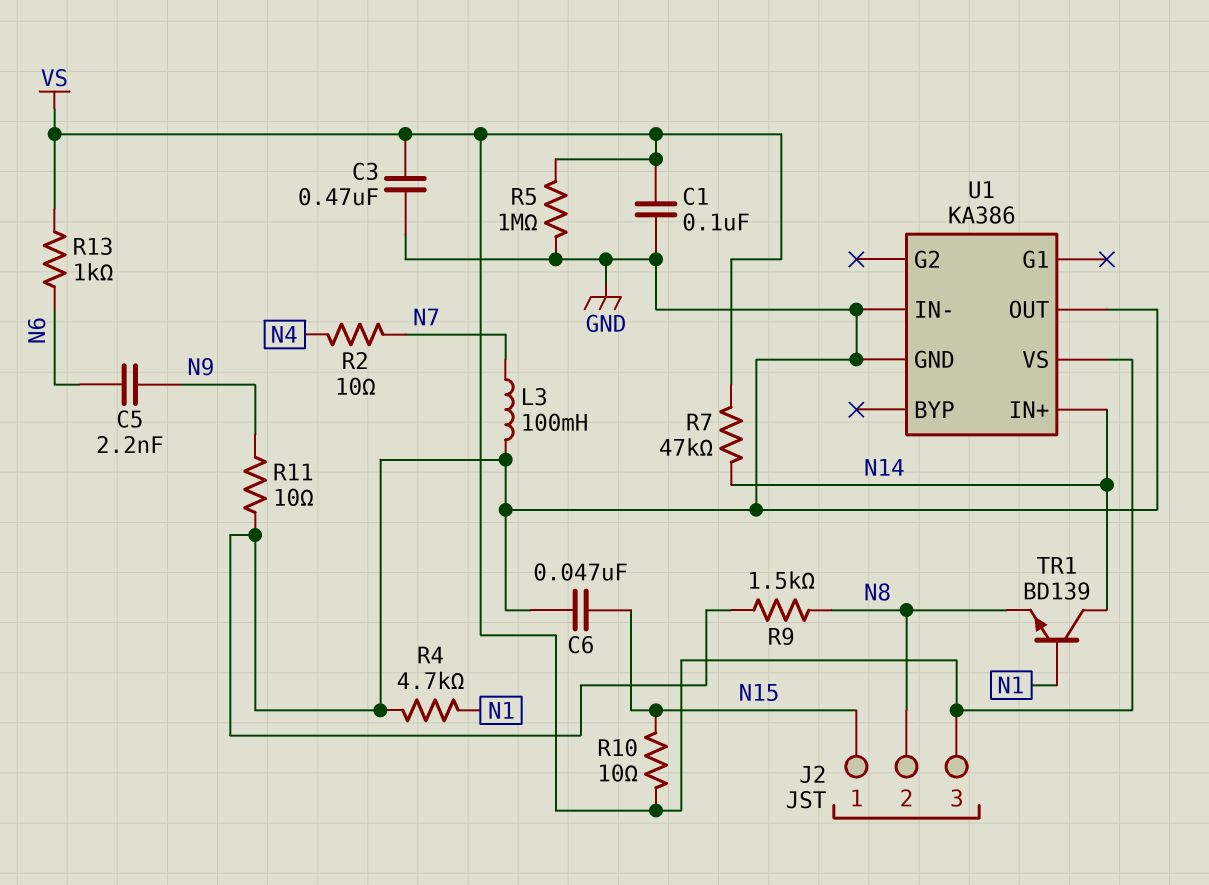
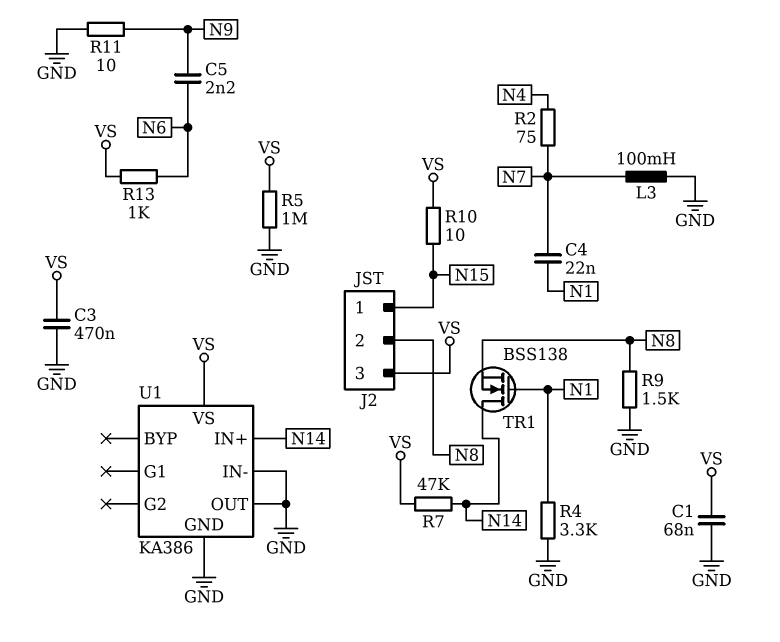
C1: 100nF (GND, VS) -> 68nF (GND, VS)
C4: none -> 22nF (N1, N7)
C6: 47nF (GND, N15) -> none
R2: 10 (N4, N7) -> 75 (N4, N7)
R4: 4.7k (GND, N1) -> 3.3k (GND, N1)
TR1: NPN BD139 (B N1, C N14, E N8) -> NMOS BSS138 (G N1, D N14, S N8)

